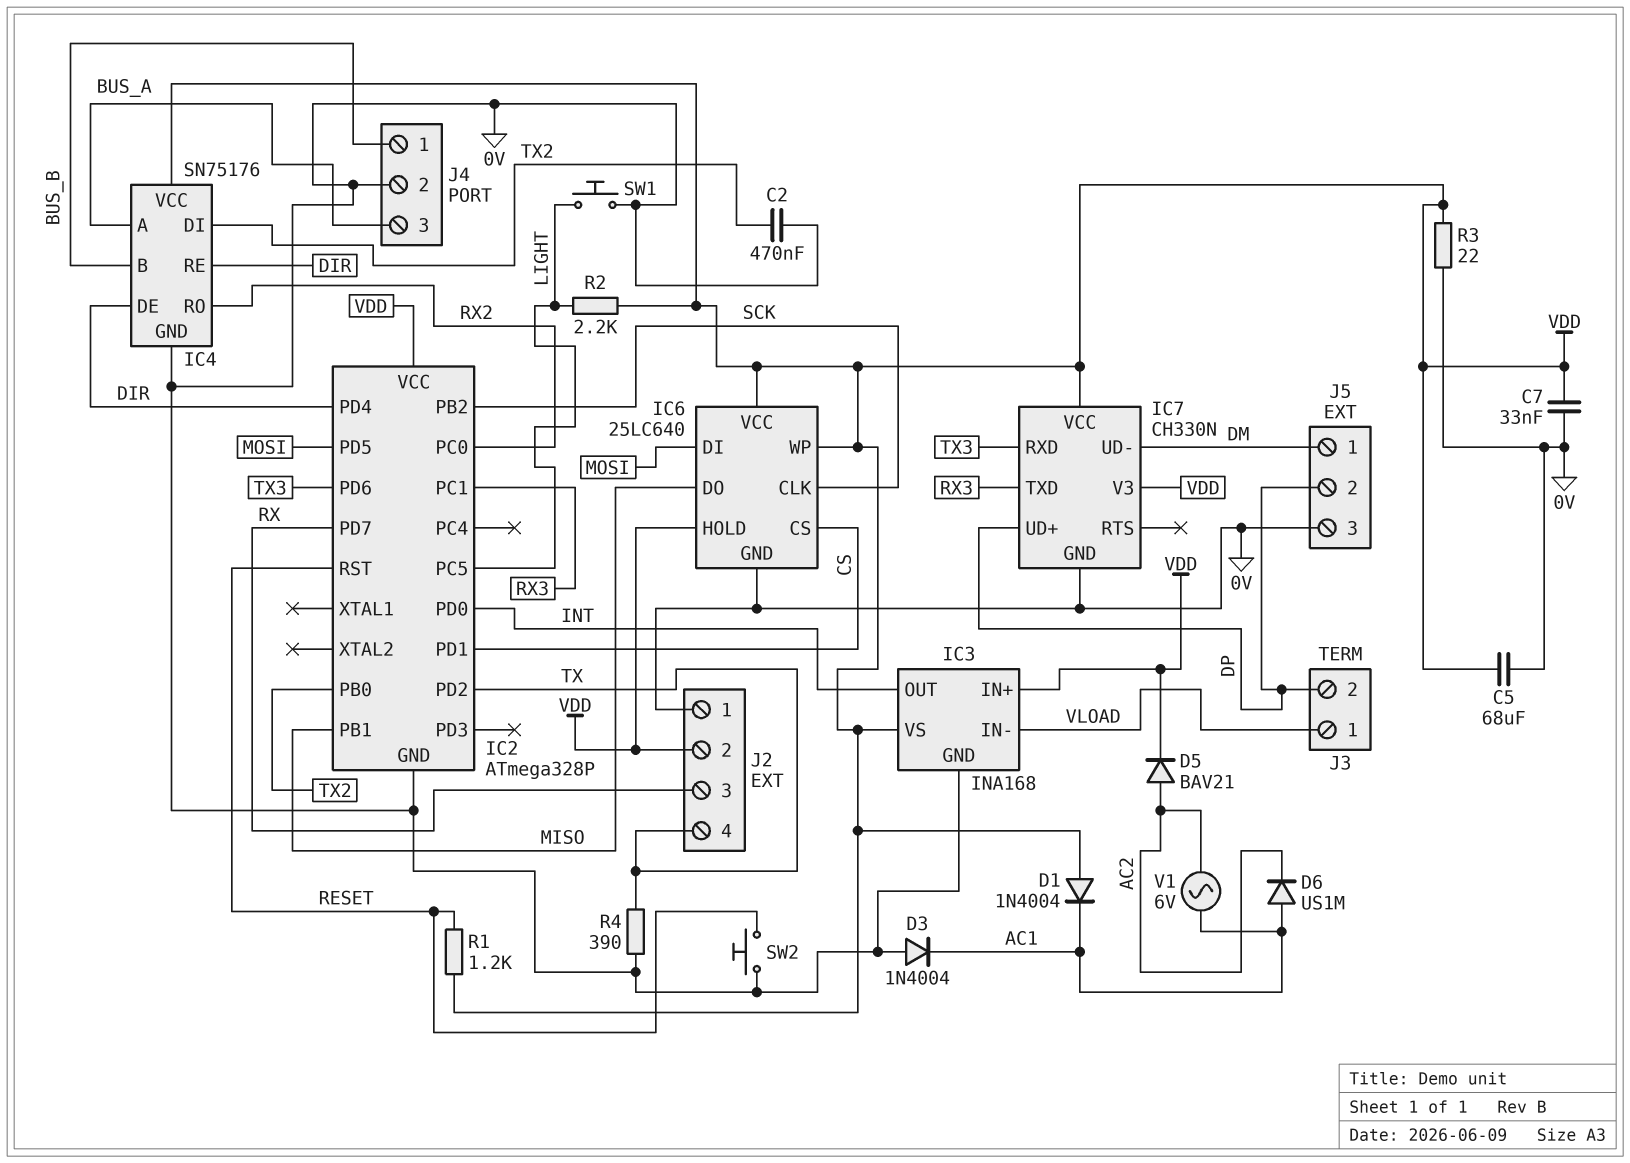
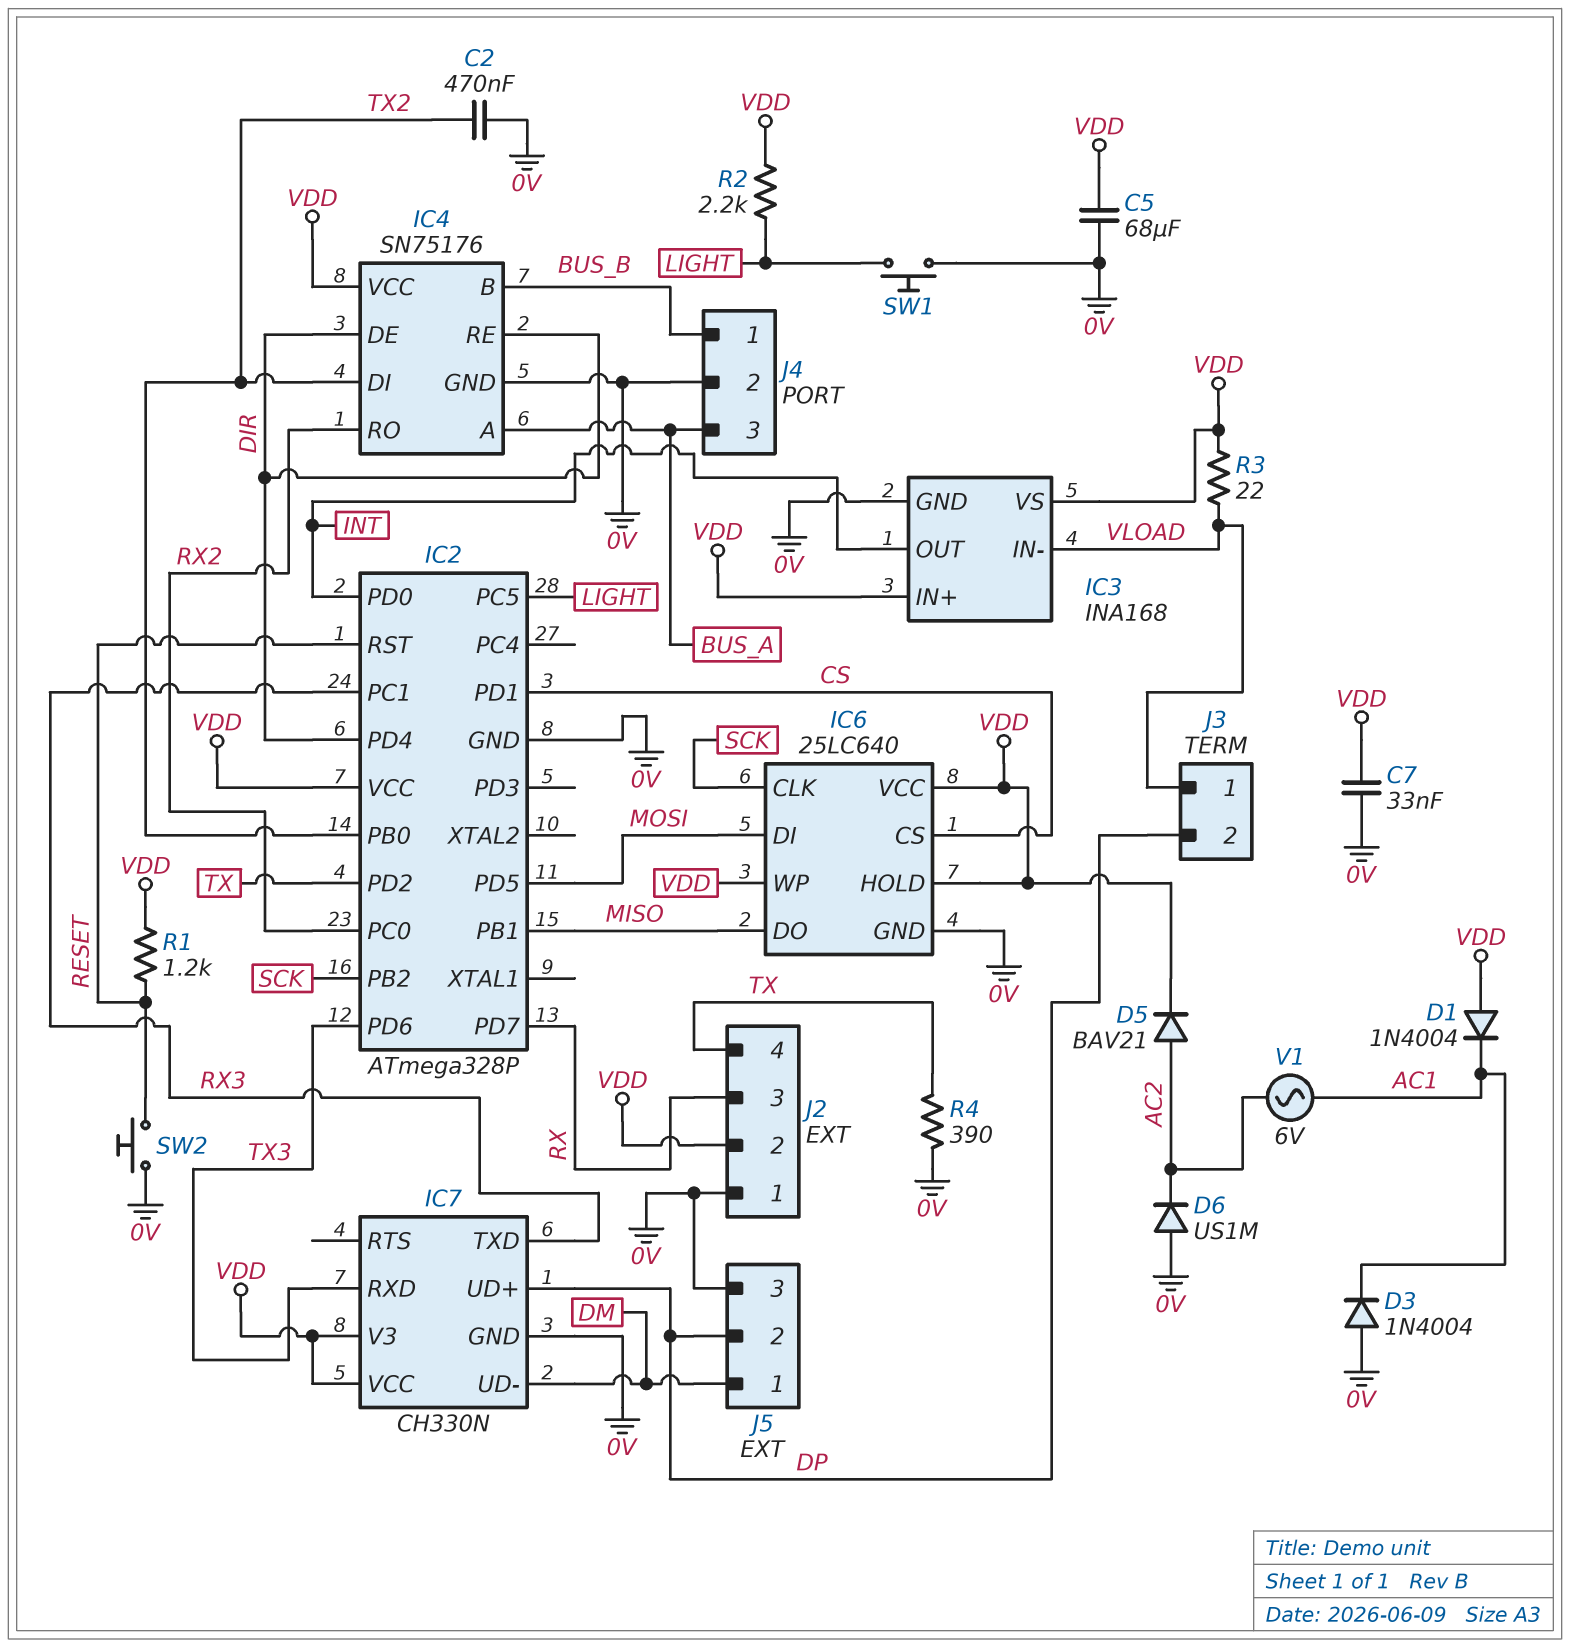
D6: diode US1M (A AC1, K AC2) -> diode US1M (A 0V, K AC2)
R3: 22 (0V, VDD) -> 22 (VDD, VLOAD)

